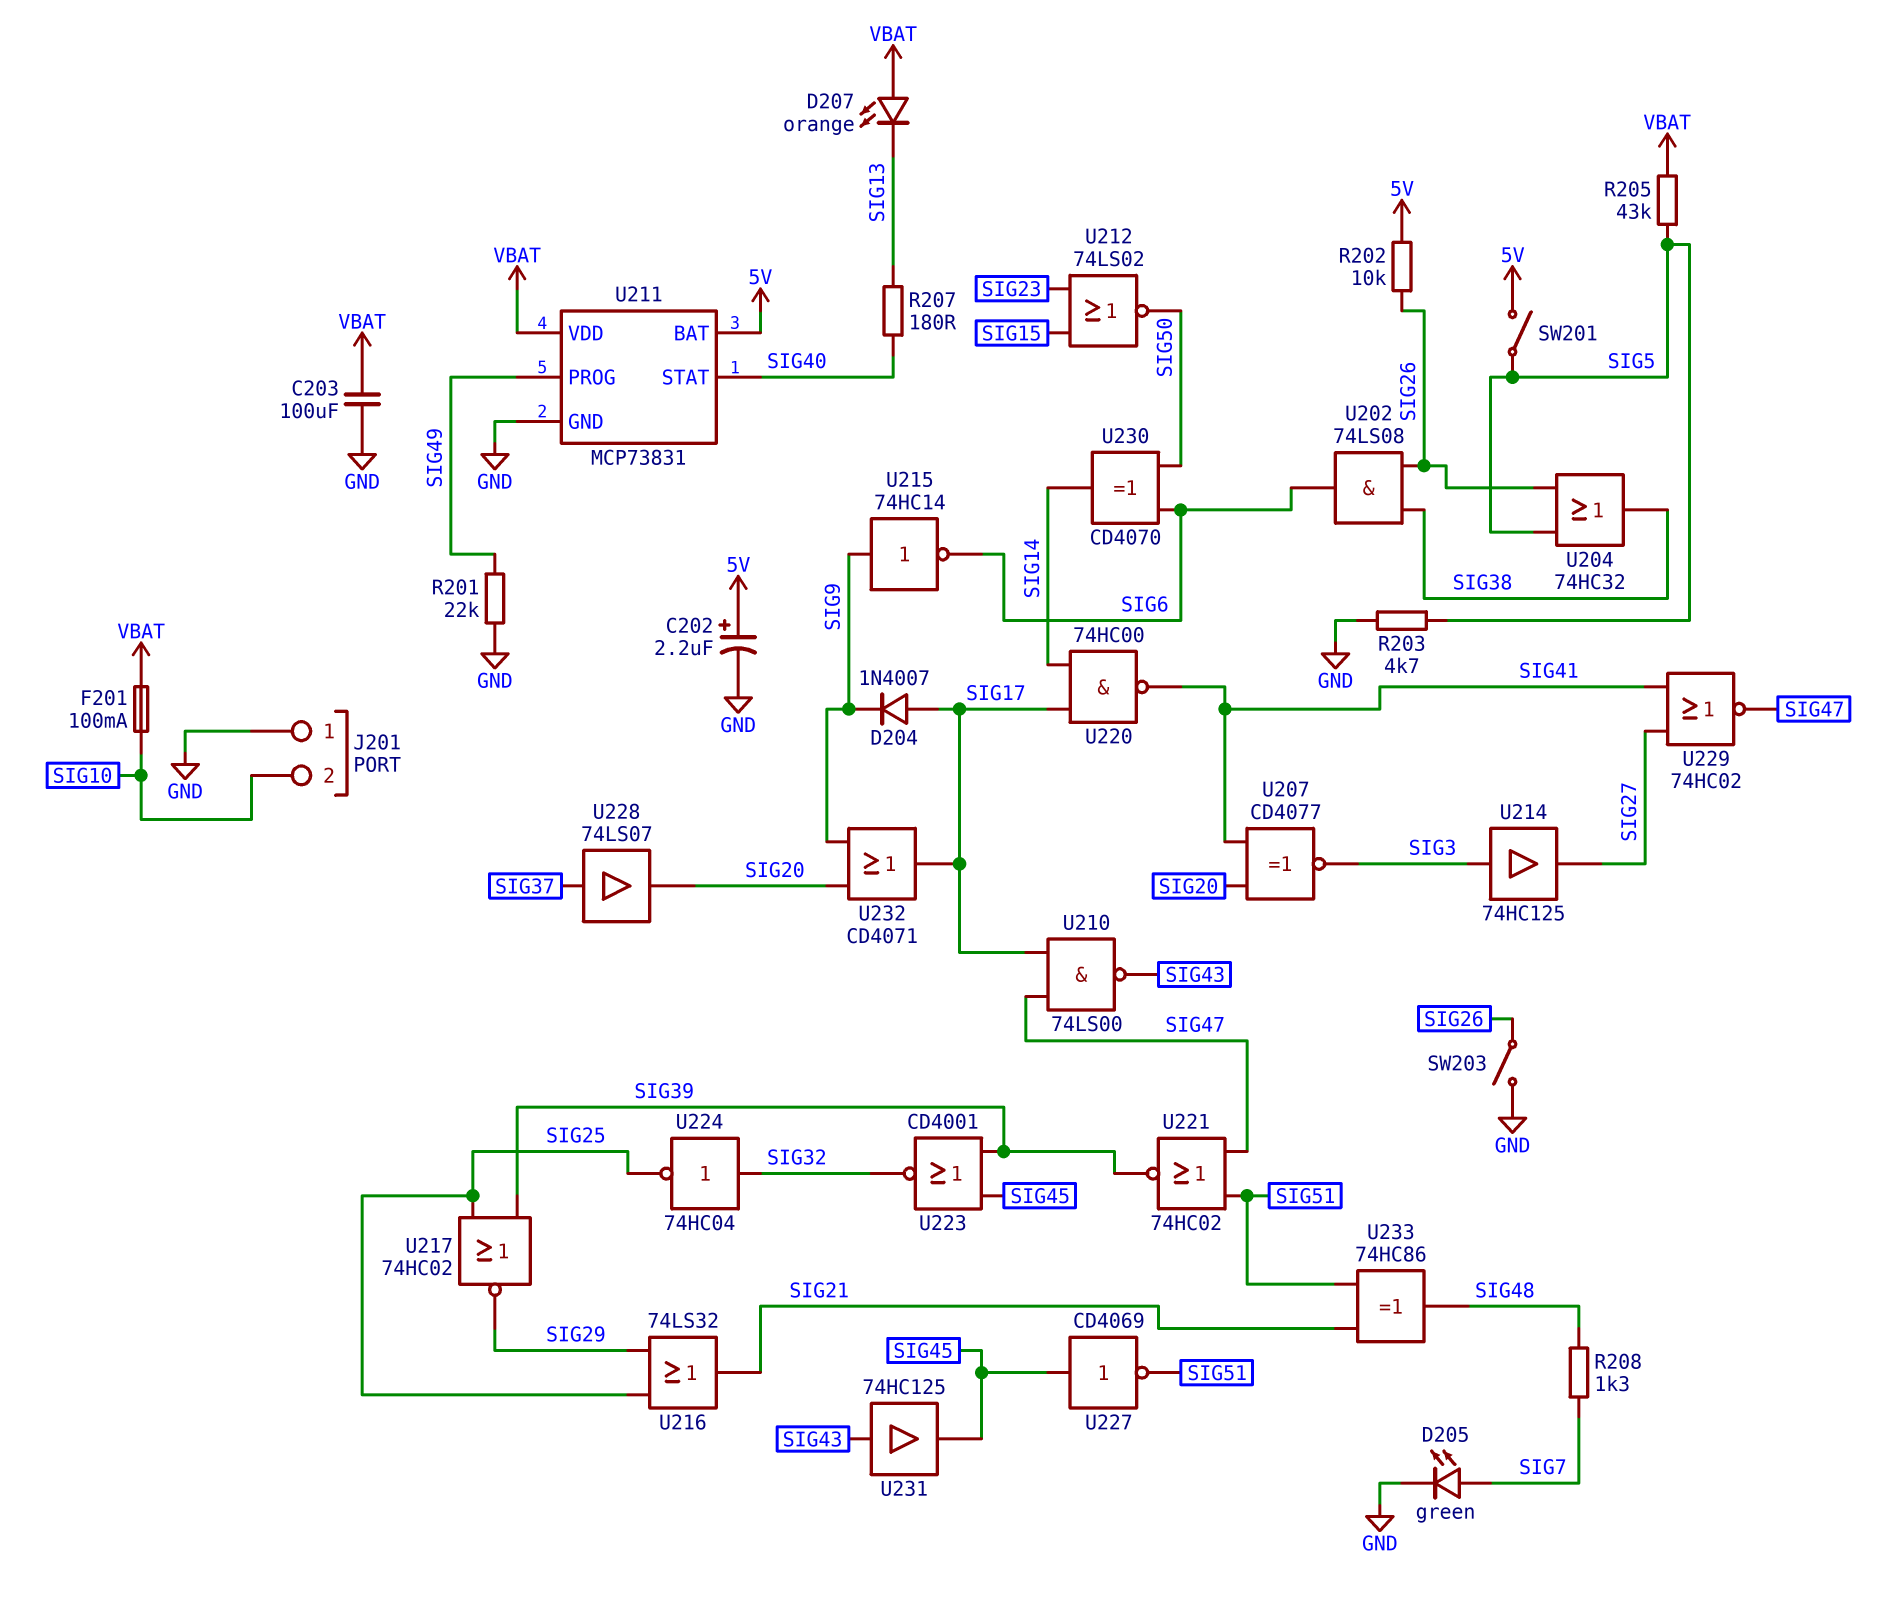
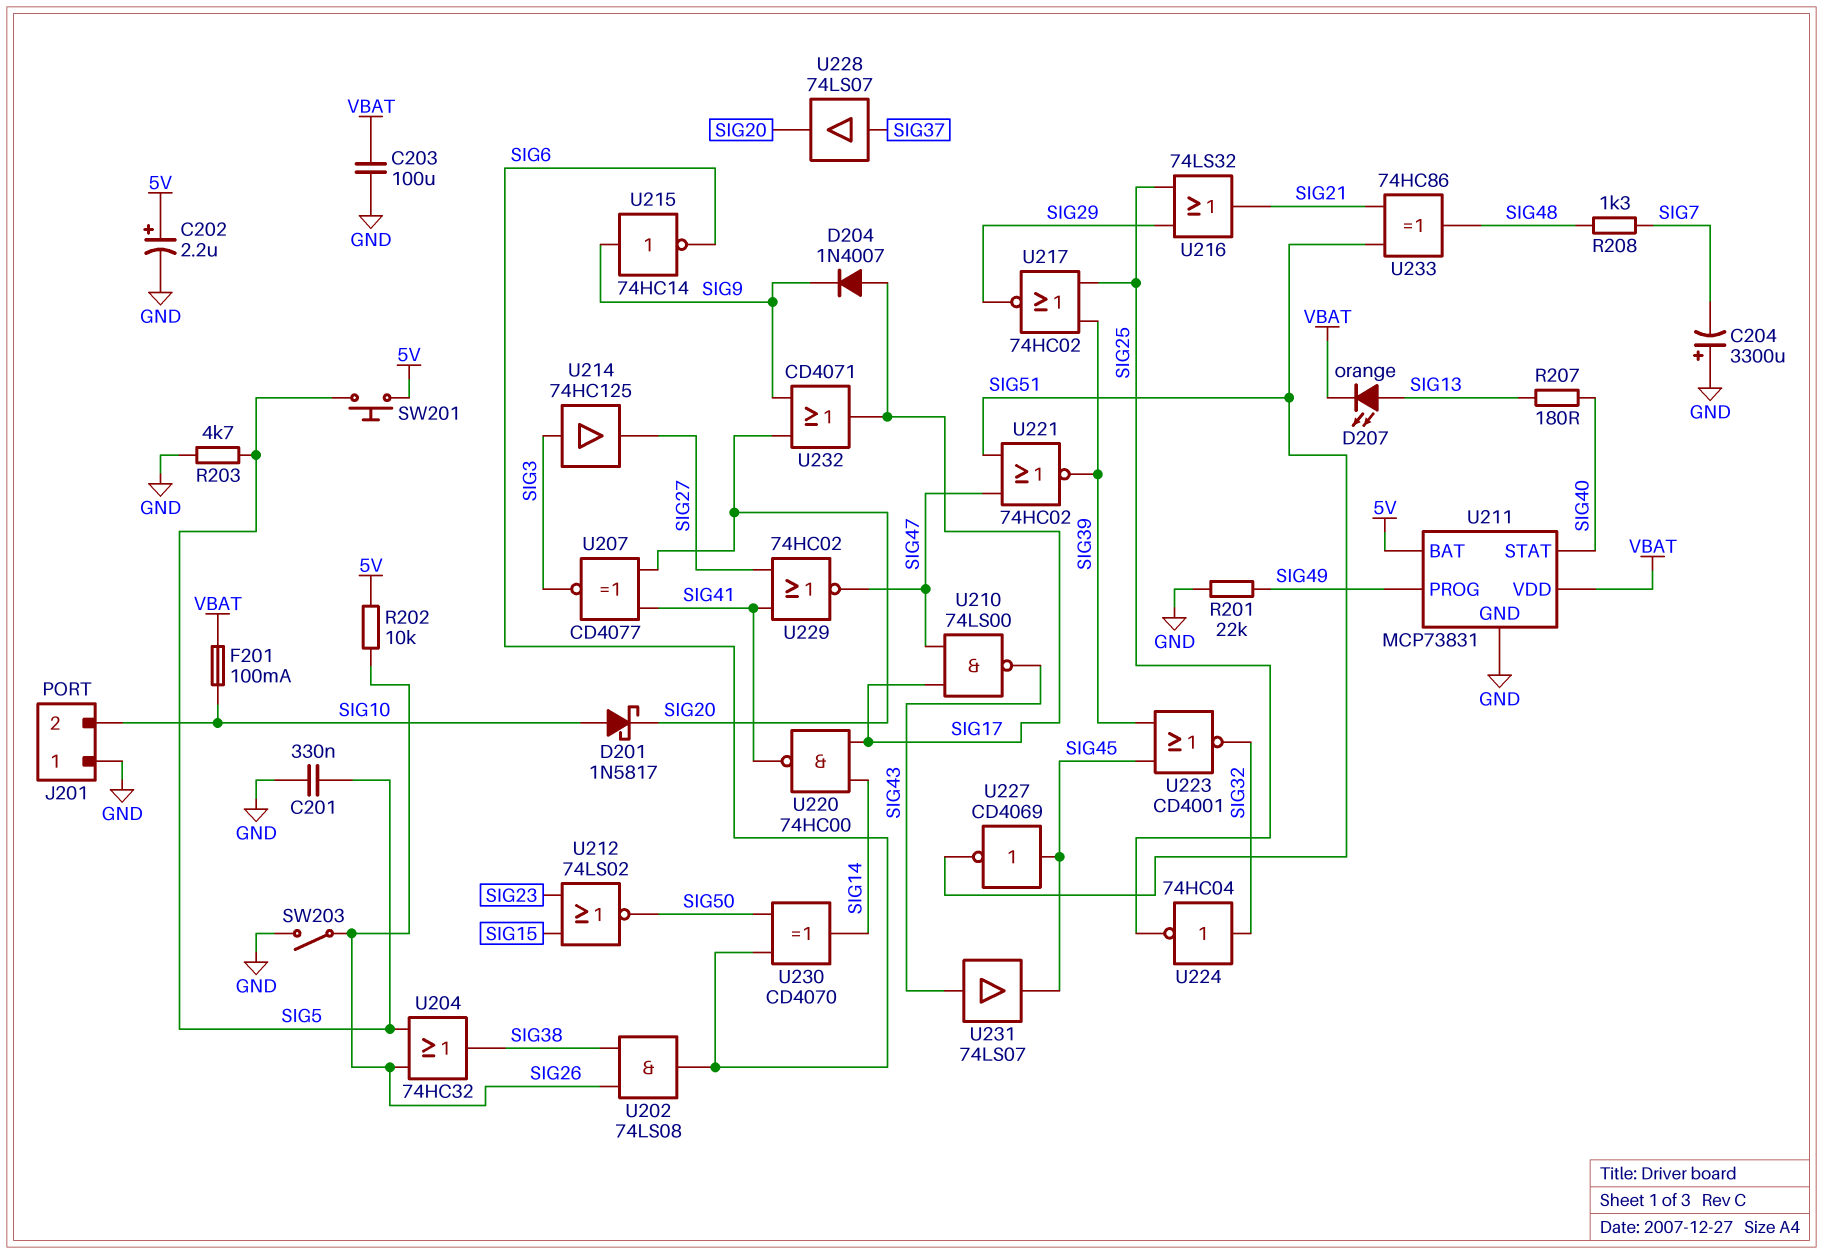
C201: none -> 330nF (GND, SIG5)
C204: none -> 3300uF (plus GND, minus SIG7)
D201: none -> schottky 1N5817 (A SIG10, K SIG20)
D205: LED green (A SIG7, K GND) -> none
D207: LED orange (A VBAT, K SIG13) -> LED orange (A SIG13, K VBAT)
R205: 43k (SIG5, VBAT) -> none
SW201: switch (5V, SIG5) -> button (5V, SIG5)
U231: buffer 74HC125 (in SIG43, out SIG45) -> buffer 74LS07 (in SIG43, out SIG45)

